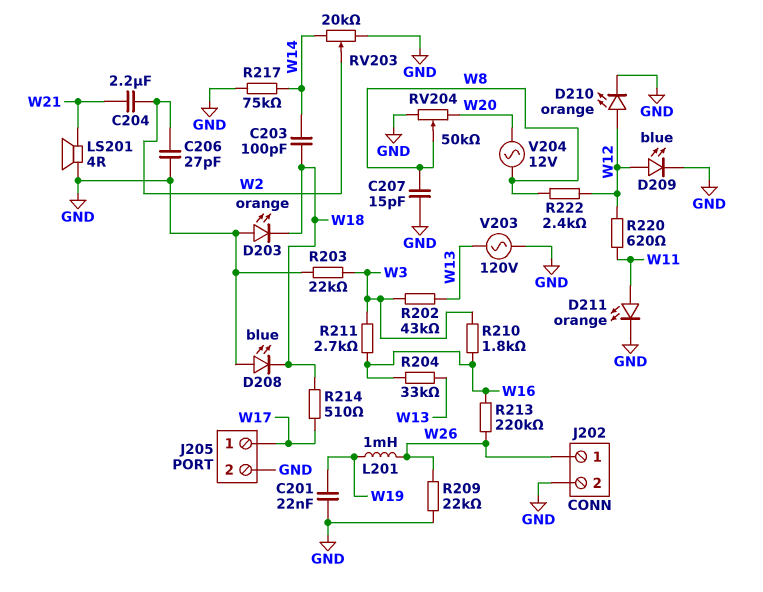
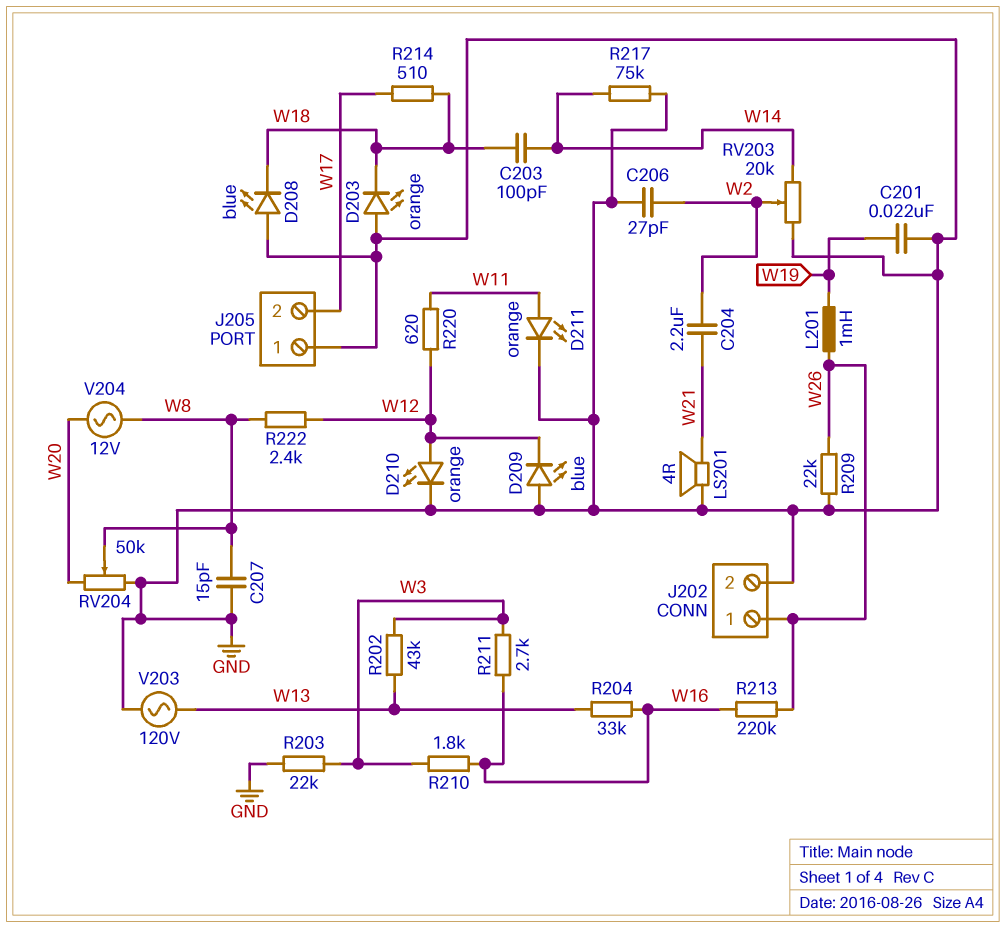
D209: LED blue (A W12, K GND) -> LED blue (A GND, K W12)
J205 pin 1: W17 -> GND
J205 pin 2: GND -> W17

